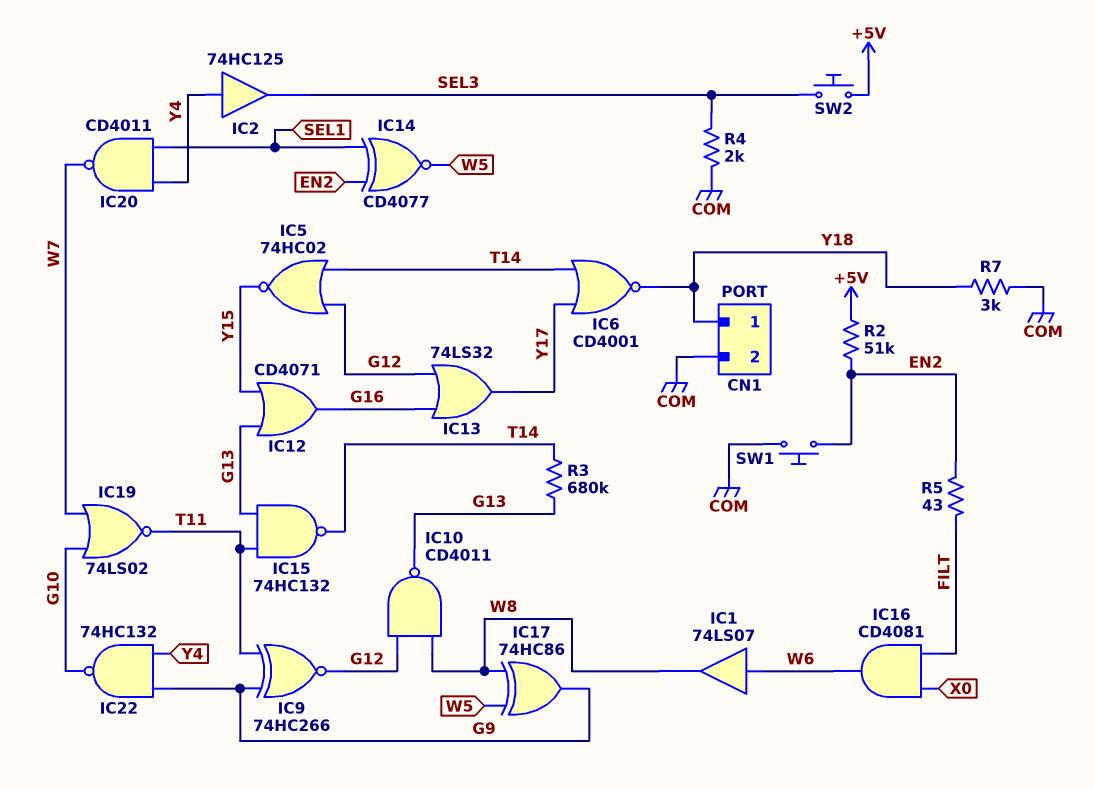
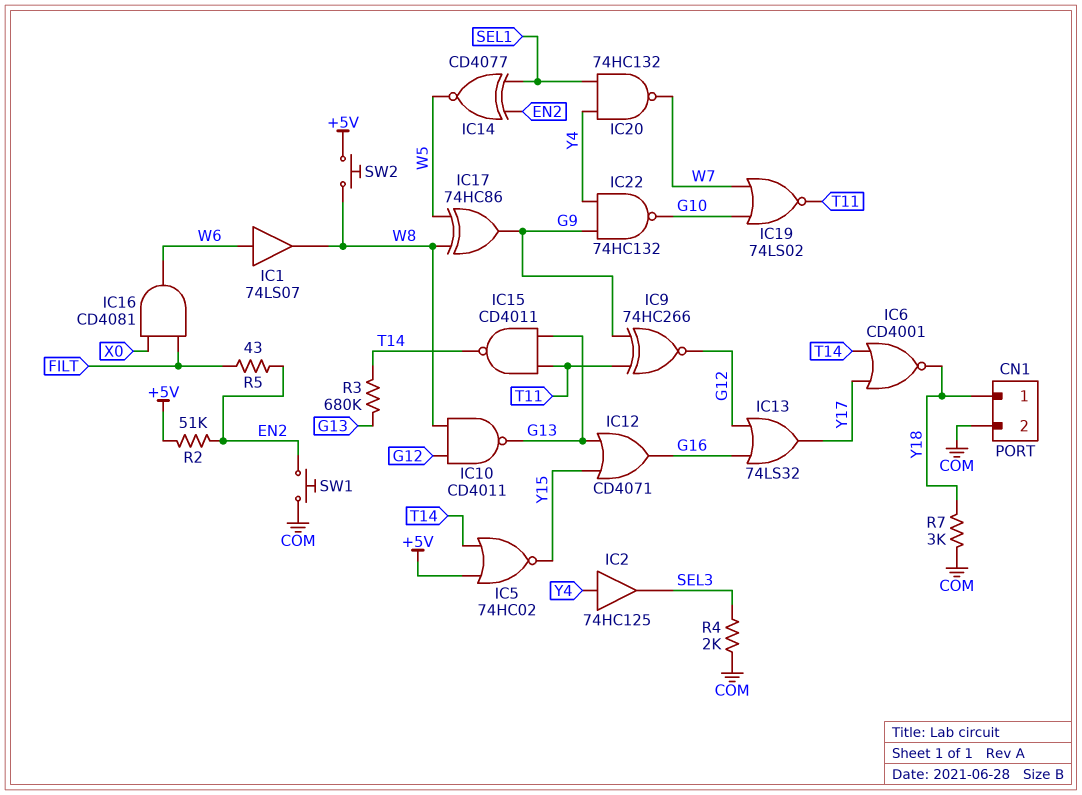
IC5: NOR 74HC02 (in G12, in T14, out Y15) -> NOR 74HC02 (in +5V, in T14, out Y15)
IC15: NAND 74HC132 (in G13, in T11, out T14) -> NAND CD4011 (in G13, in T11, out T14)
IC20: NAND CD4011 (in SEL1, in Y4, out W7) -> NAND 74HC132 (in SEL1, in Y4, out W7)
SW2: button (+5V, SEL3) -> button (+5V, W8)

